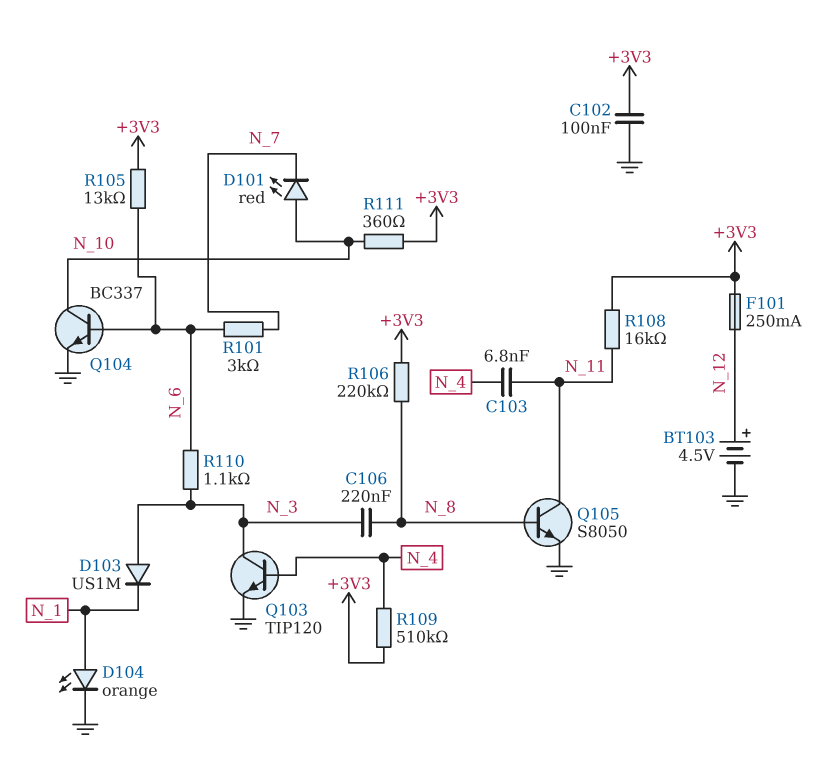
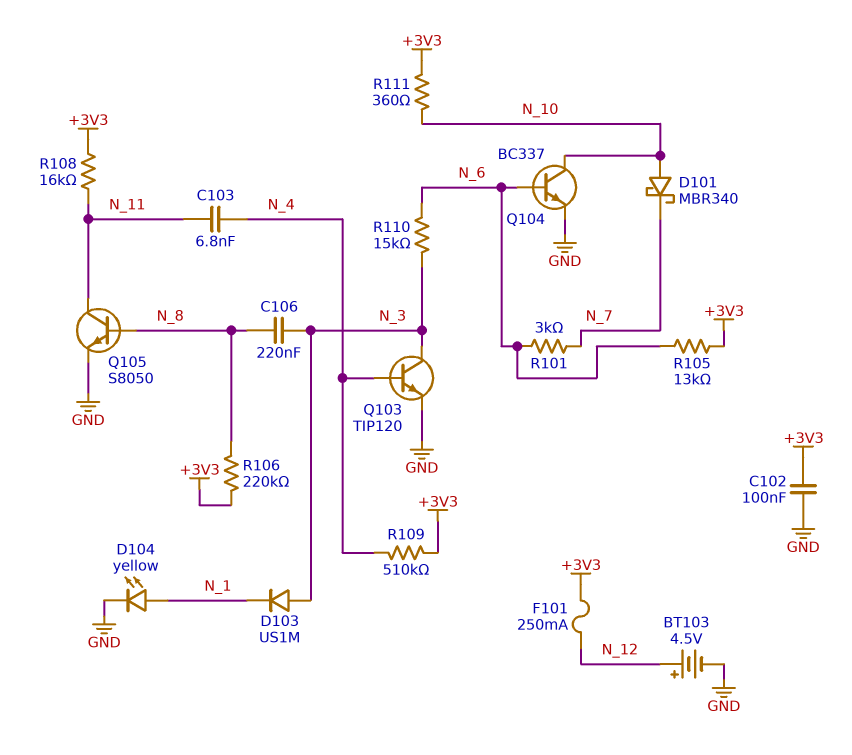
D101: LED red (A N_10, K N_7) -> schottky MBR340 (A N_10, K N_7)
D104: LED orange (A N_1, K GND) -> LED yellow (A N_1, K GND)
R110: 1.1k (N_3, N_6) -> 15k (N_3, N_6)

